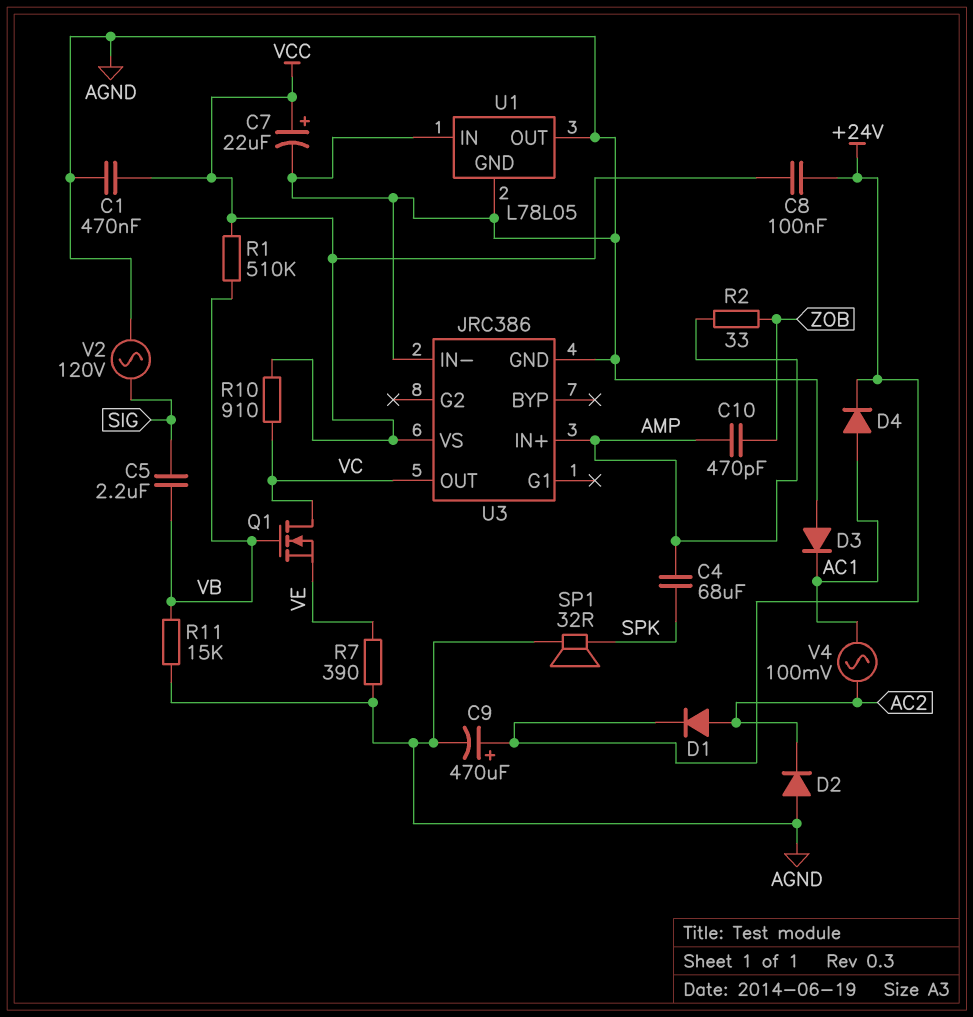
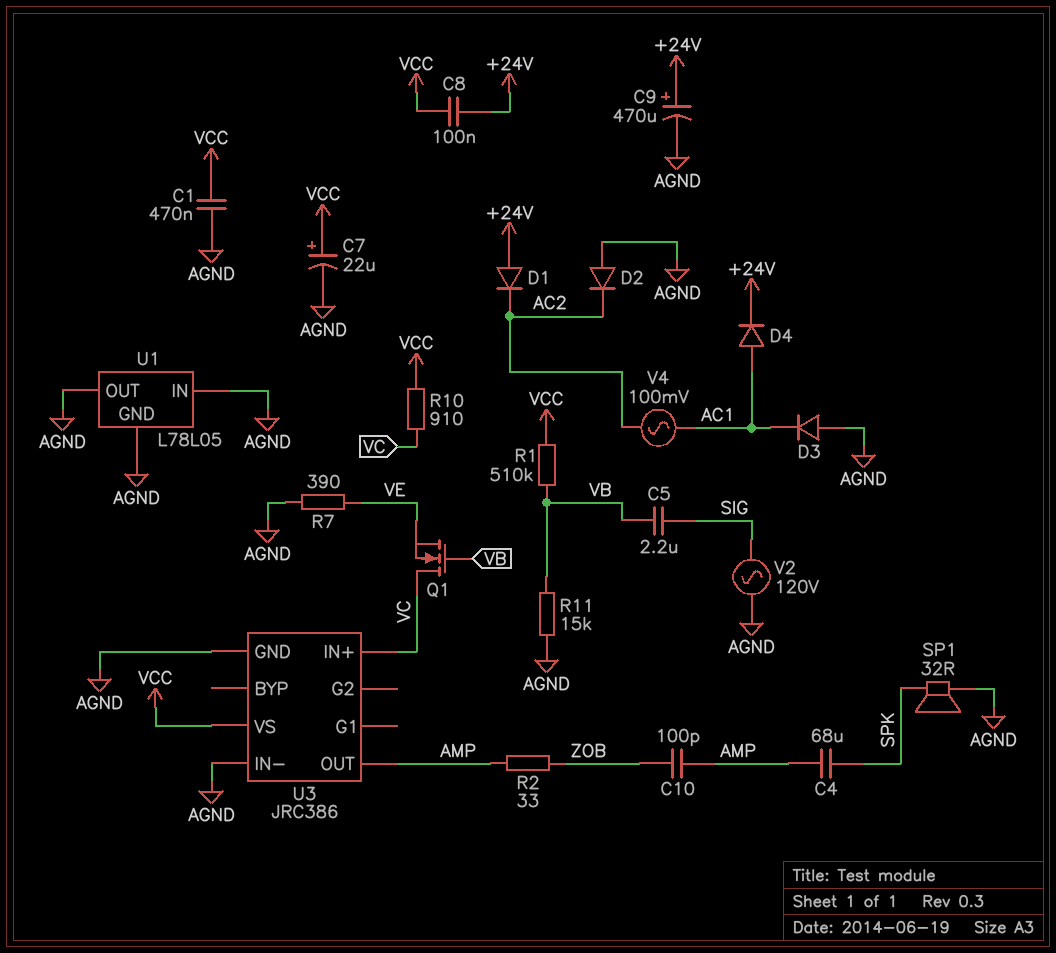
C10: 470pF (AMP, ZOB) -> 100pF (AMP, ZOB)
D1: diode (A AC2, K +24V) -> diode (A +24V, K AC2)
U3 pin IN+: AMP -> VC
U3 pin OUT: VC -> AMP

